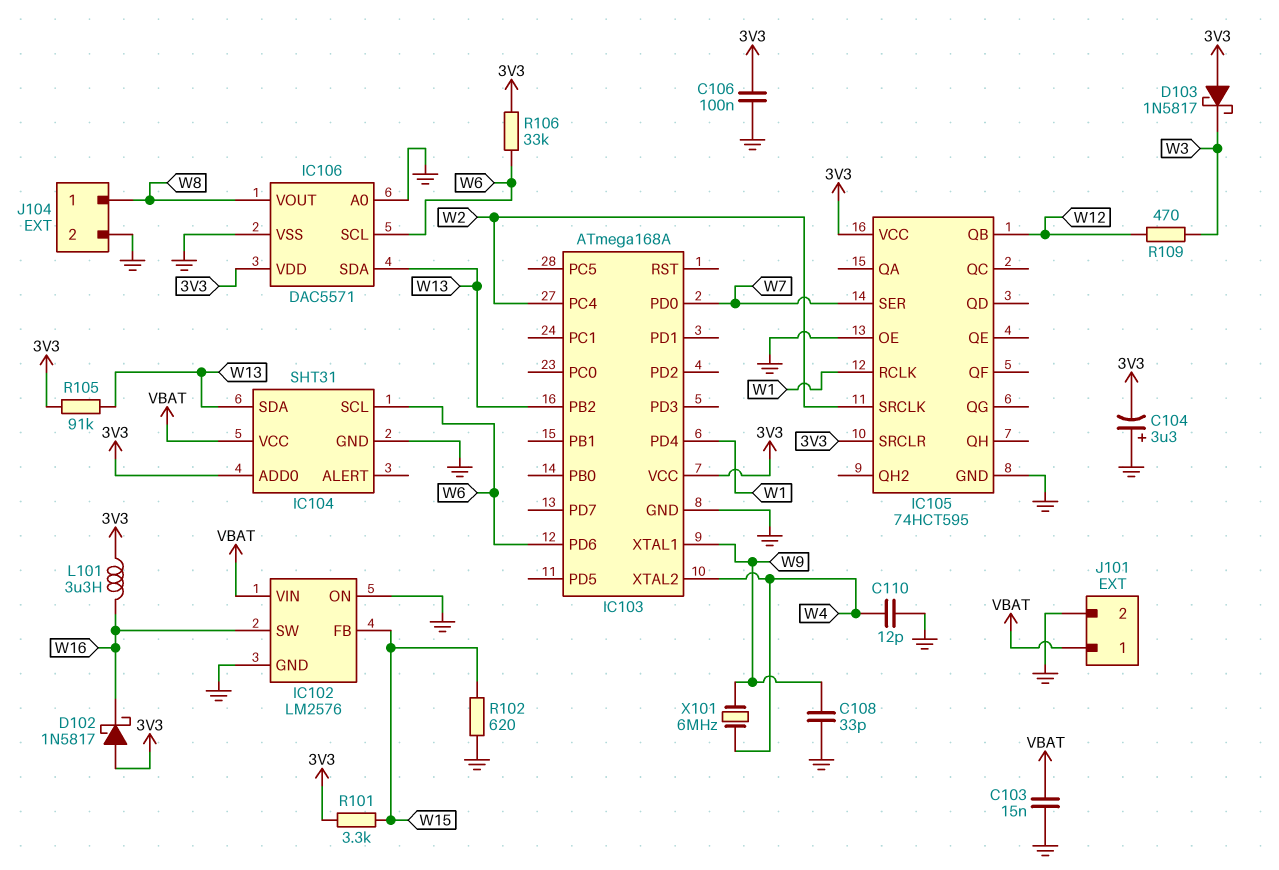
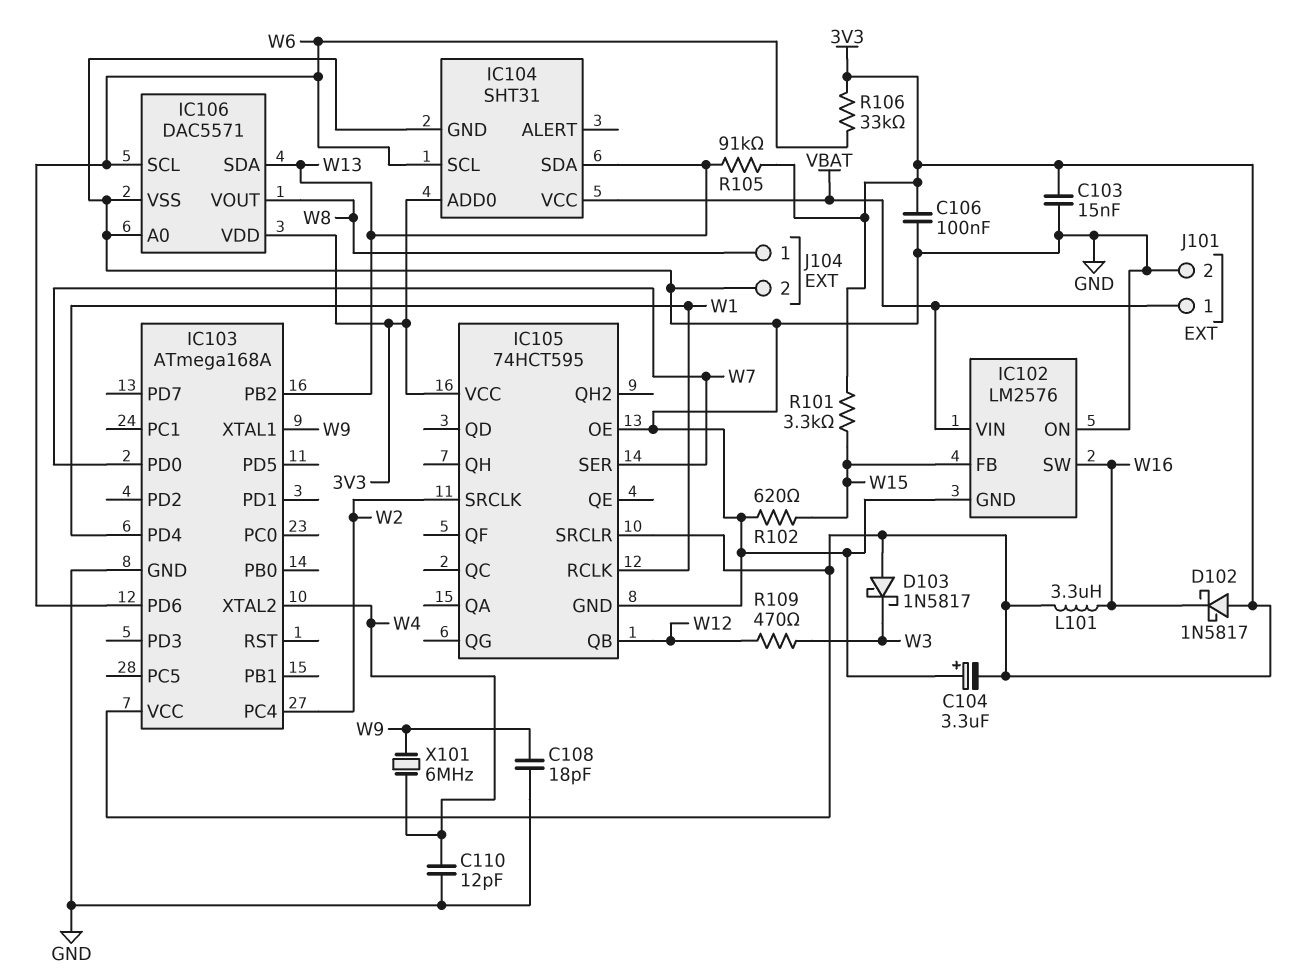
C103: 15nF (GND, VBAT) -> 15nF (3V3, GND)
C108: 33pF (GND, W9) -> 18pF (GND, W9)

